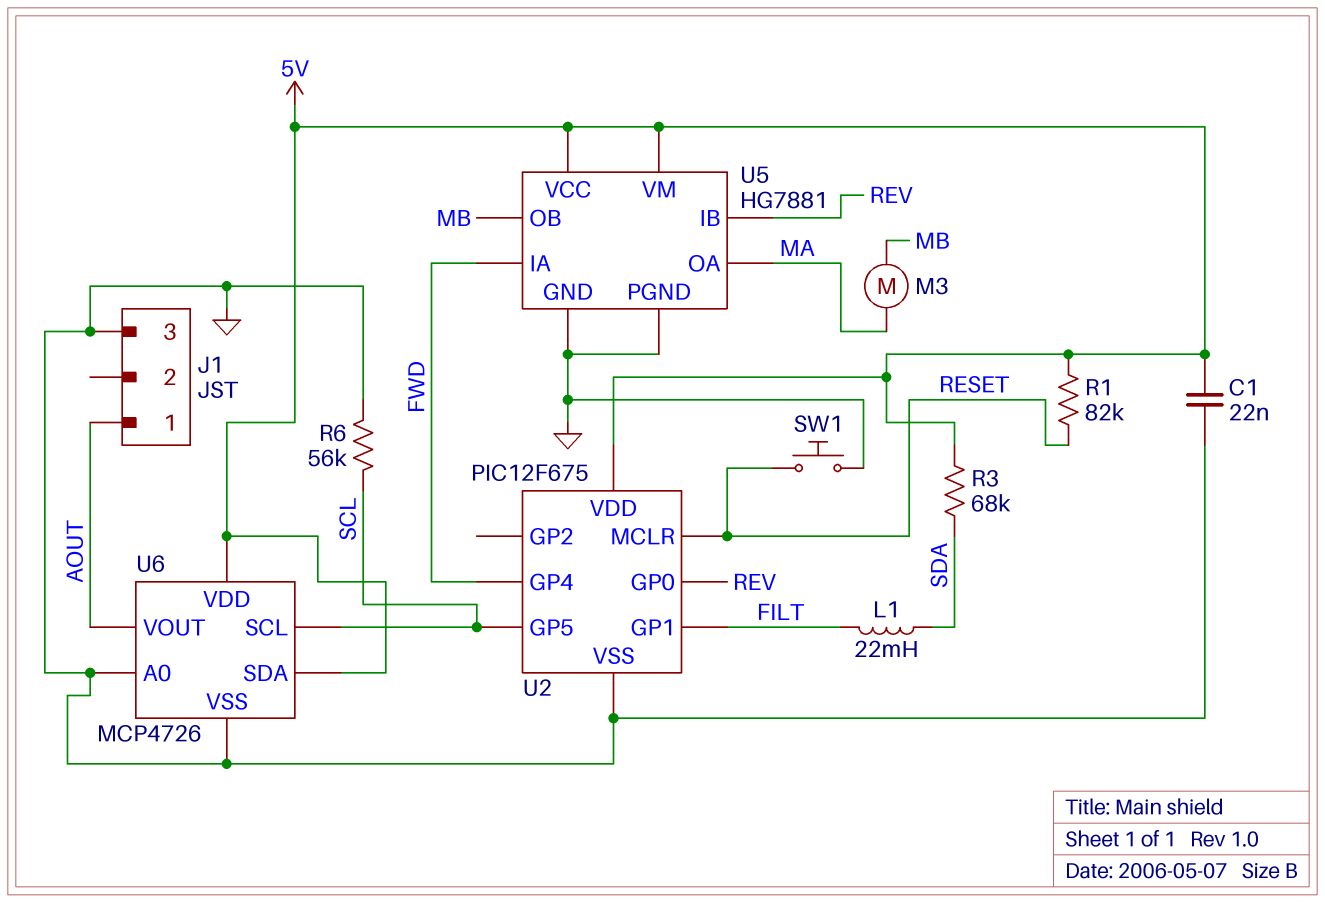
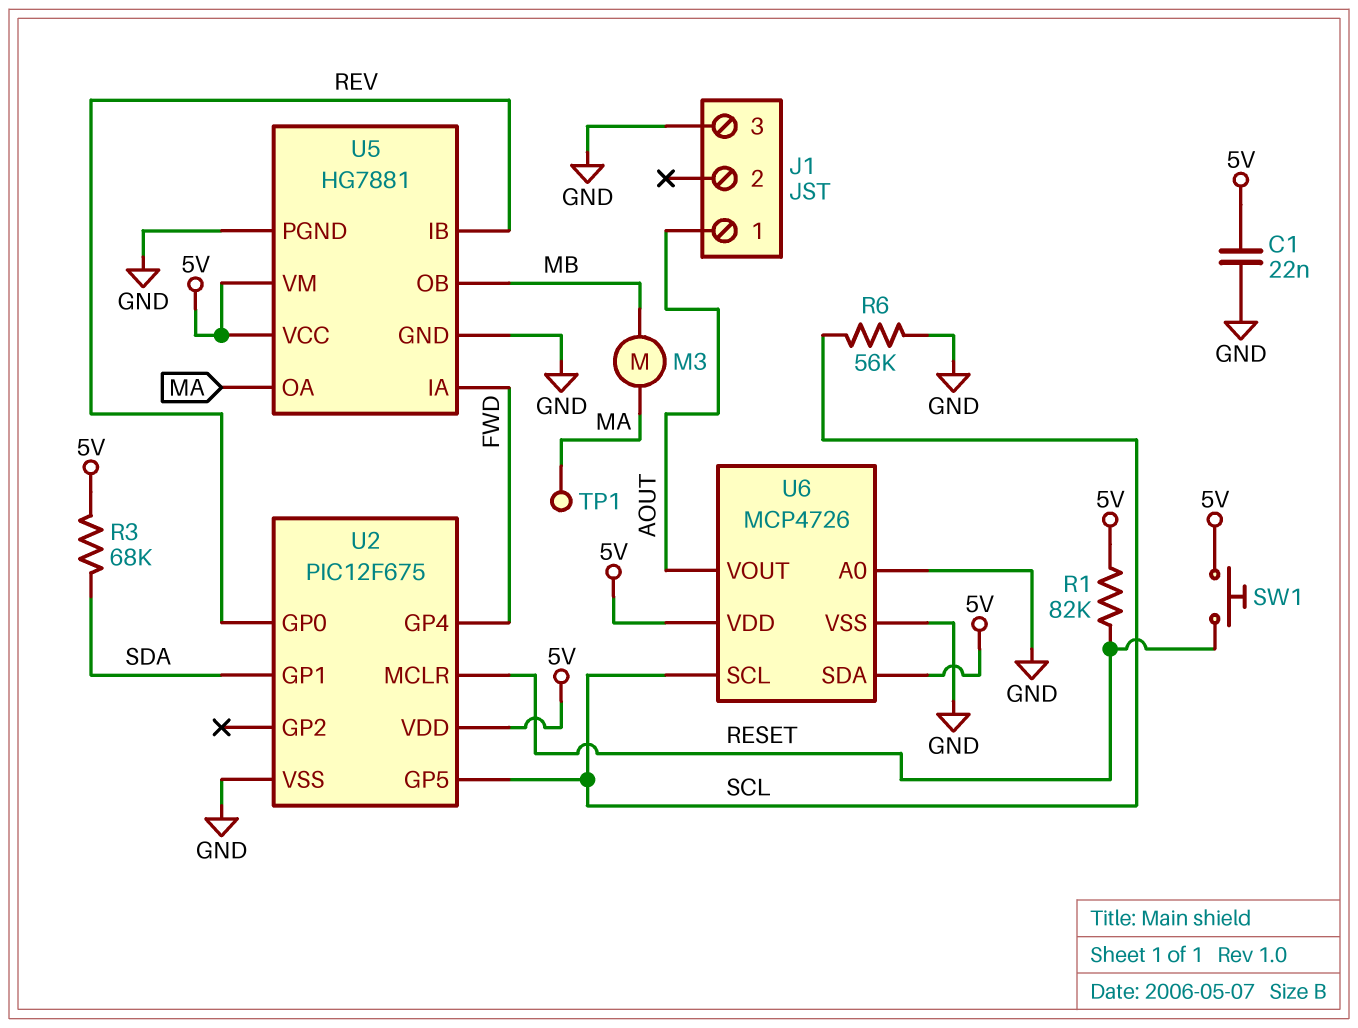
L1: 22mH (FILT, SDA) -> none
SW1: button (GND, RESET) -> button (5V, RESET)
TP1: none -> test point (MA)
U2 pin GP1: FILT -> SDA

